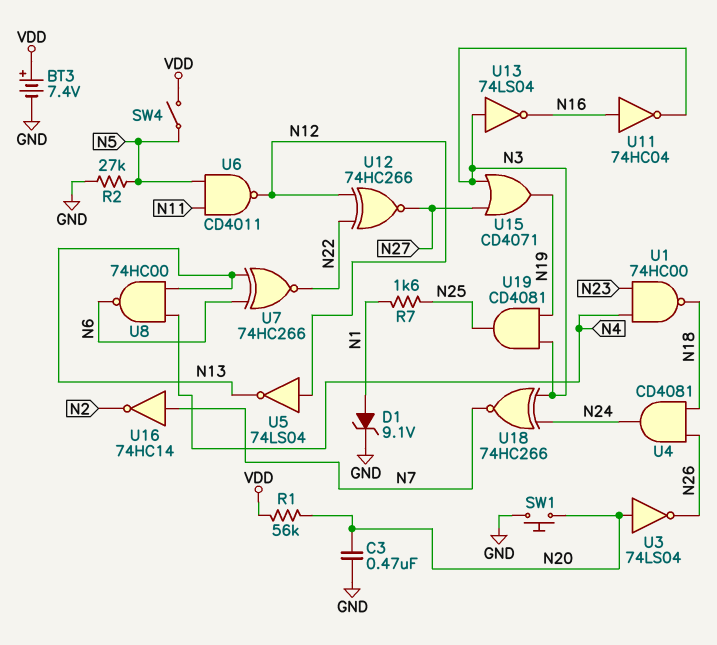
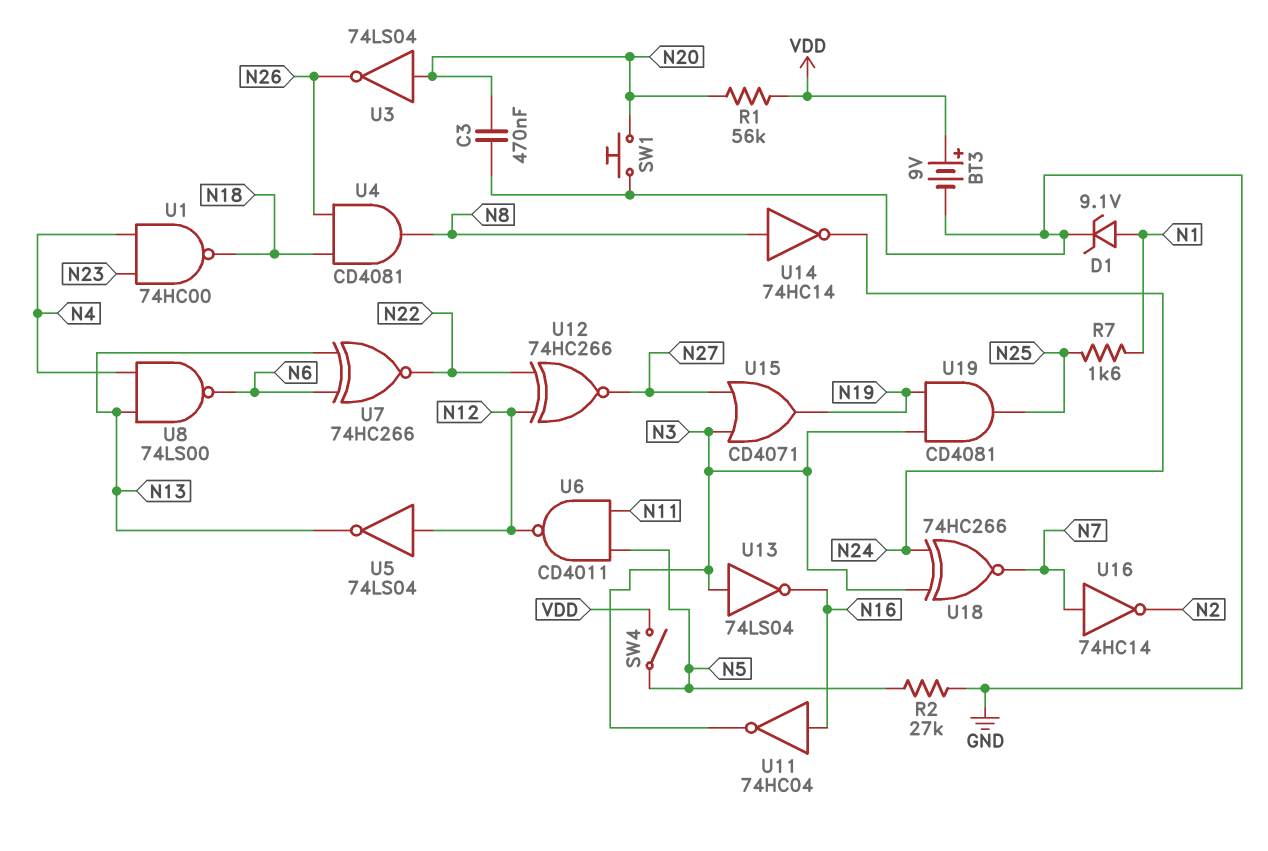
BT3: 7.4V (plus VDD, minus GND) -> 9V (plus VDD, minus GND)
U4: AND CD4081 (in N18, in N26, out N24) -> AND CD4081 (in N18, in N26, out N8)
U8: NAND 74HC00 (in N4, in N13, out N6) -> NAND 74LS00 (in N4, in N13, out N6)
U14: none -> NOT 74HC14 (in N8, out N24)

